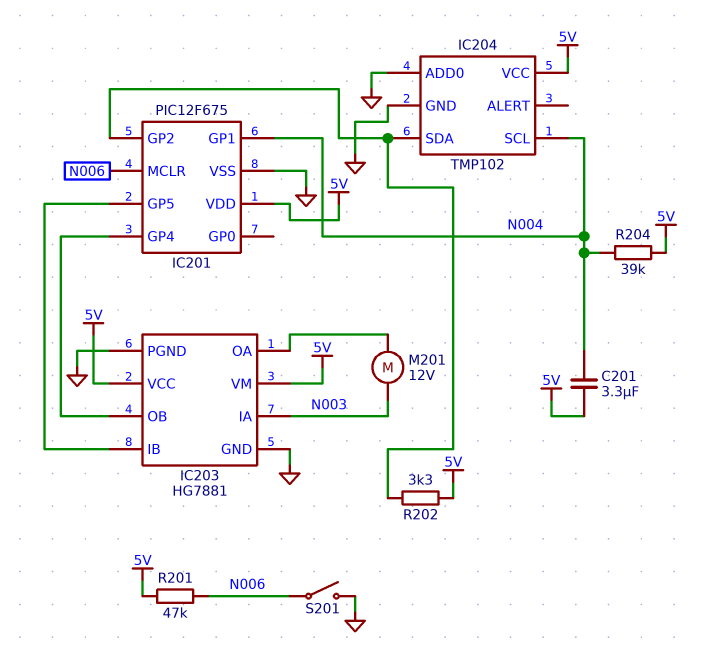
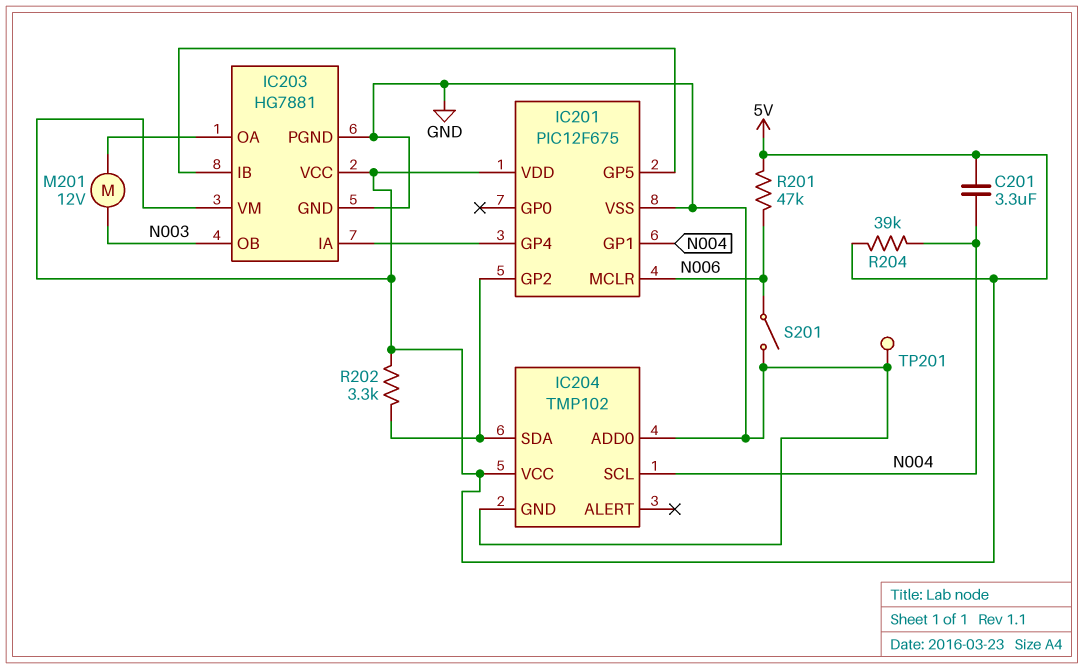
IC203 pin IA: N003 -> IC201/GP4
IC203 pin OB: IC201/GP4 -> N003
TP201: none -> test point (GND)

